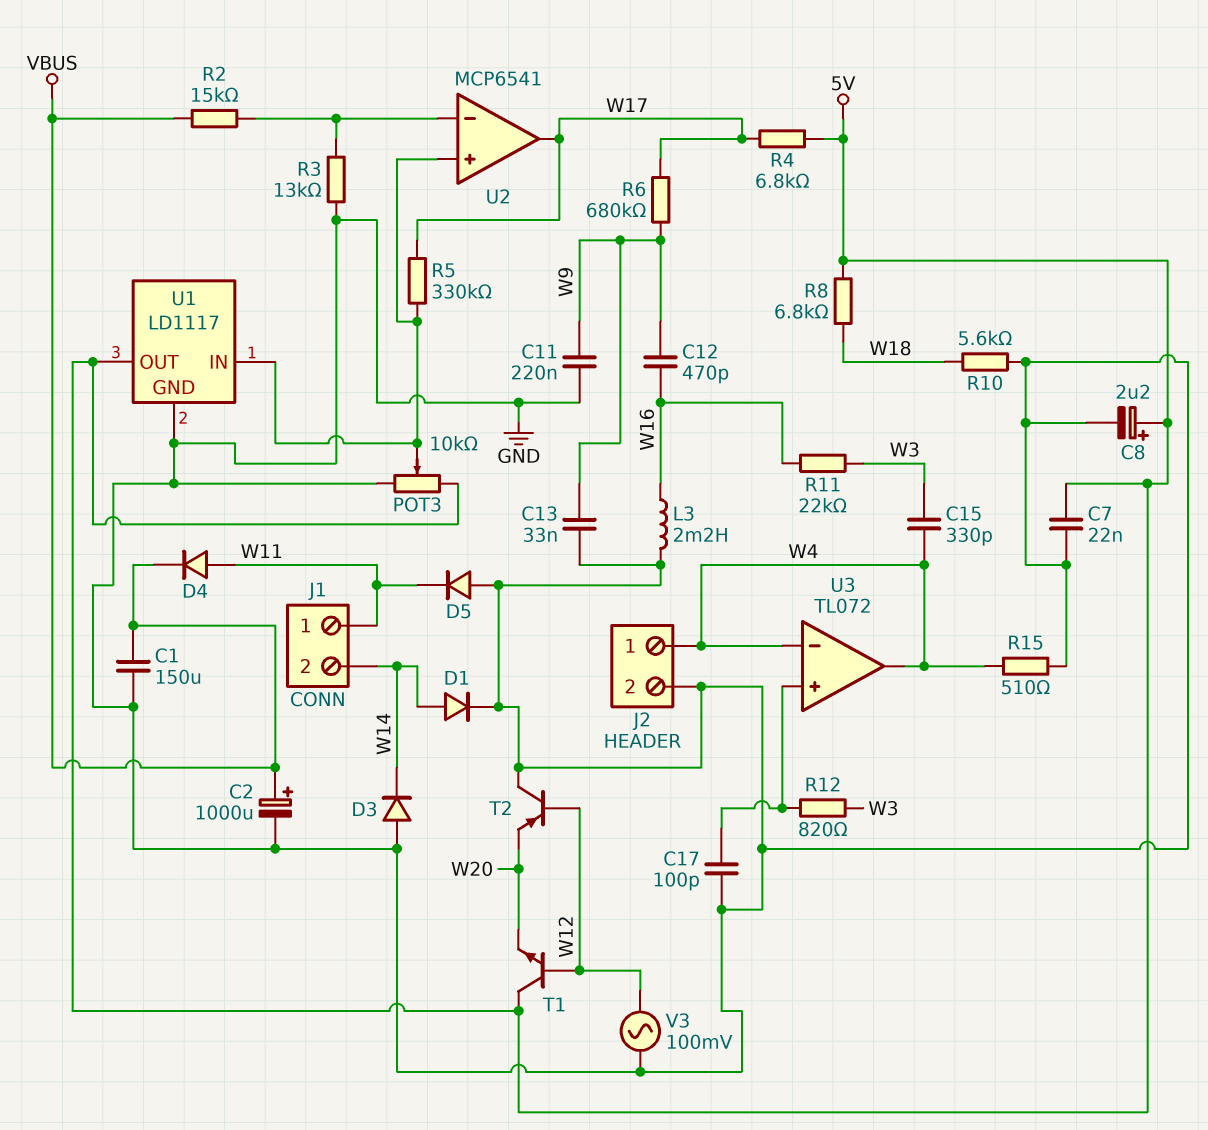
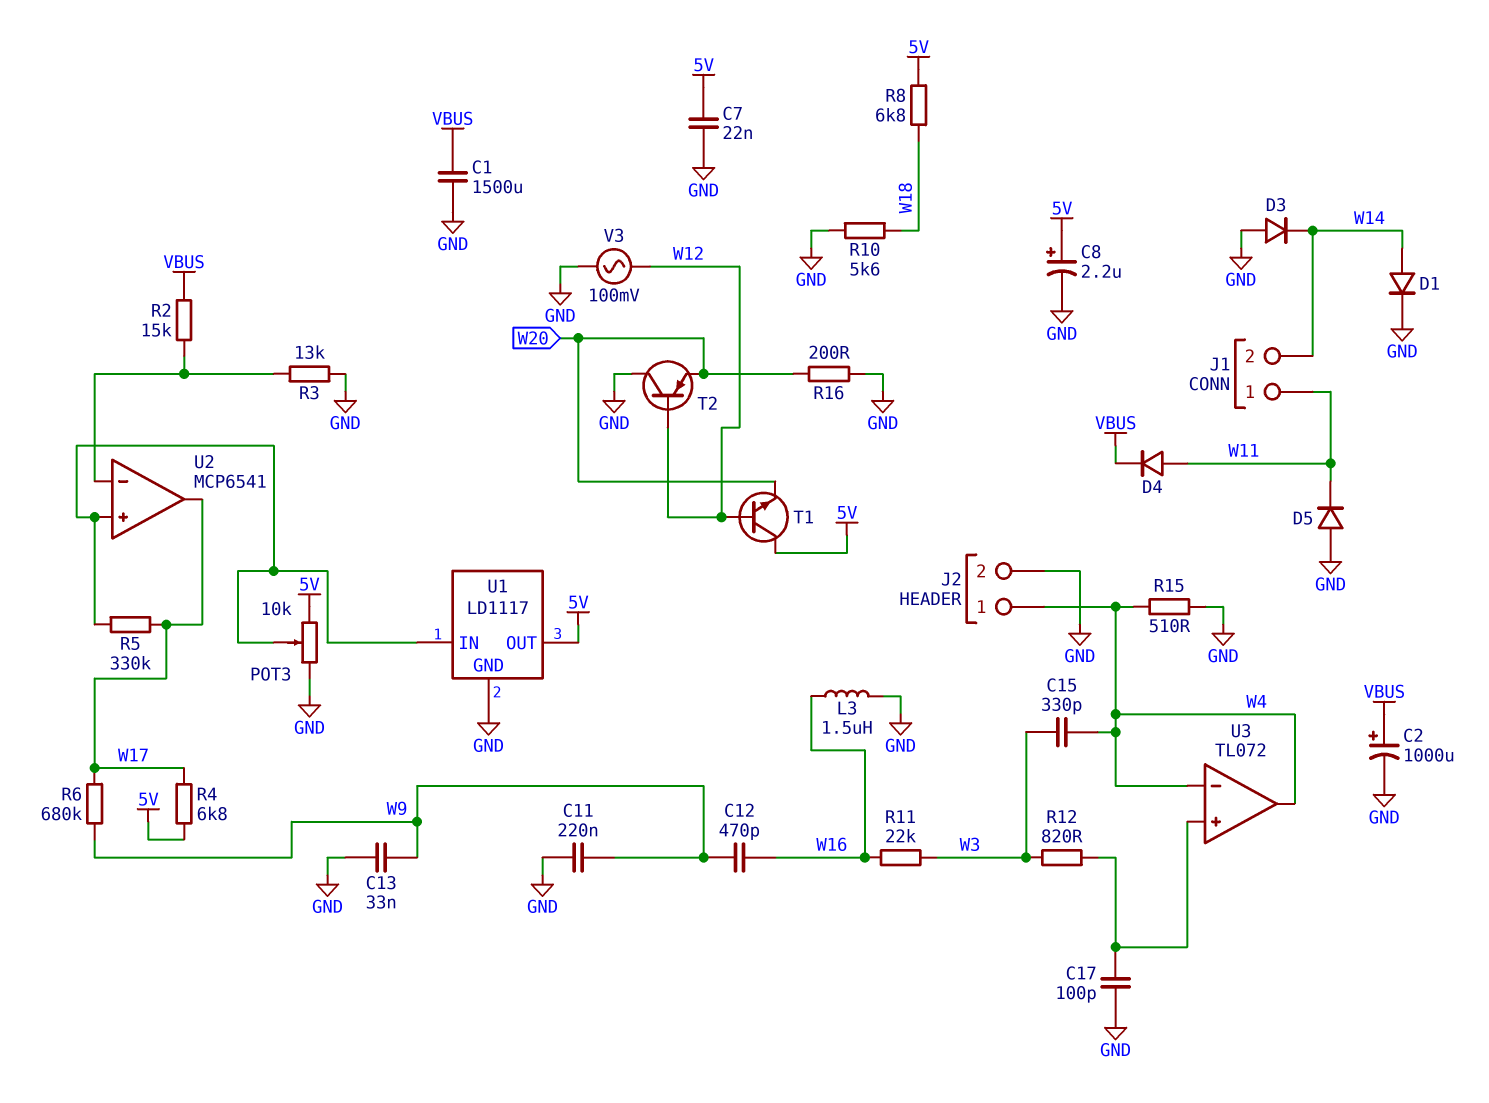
C1: 150uF (GND, VBUS) -> 1500uF (GND, VBUS)
L3: 2.2mH (GND, W16) -> 1.5uH (GND, W16)
R16: none -> 200 (GND, W20)

